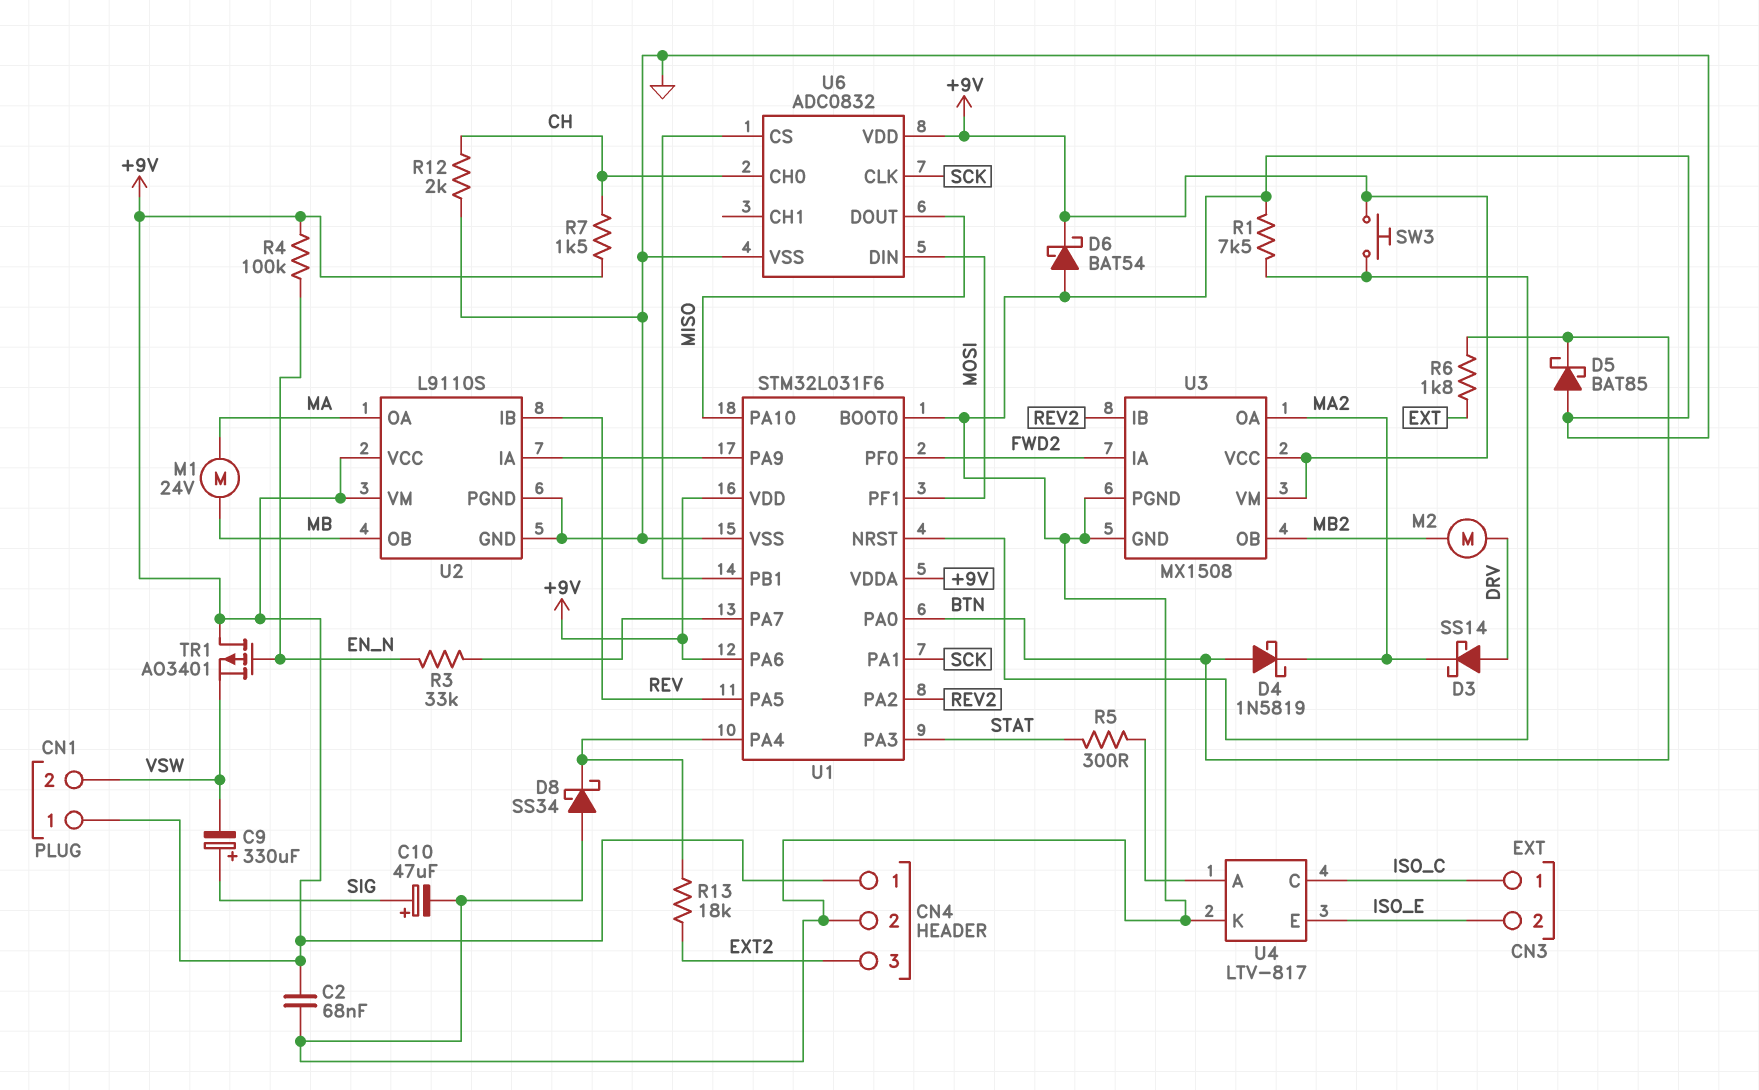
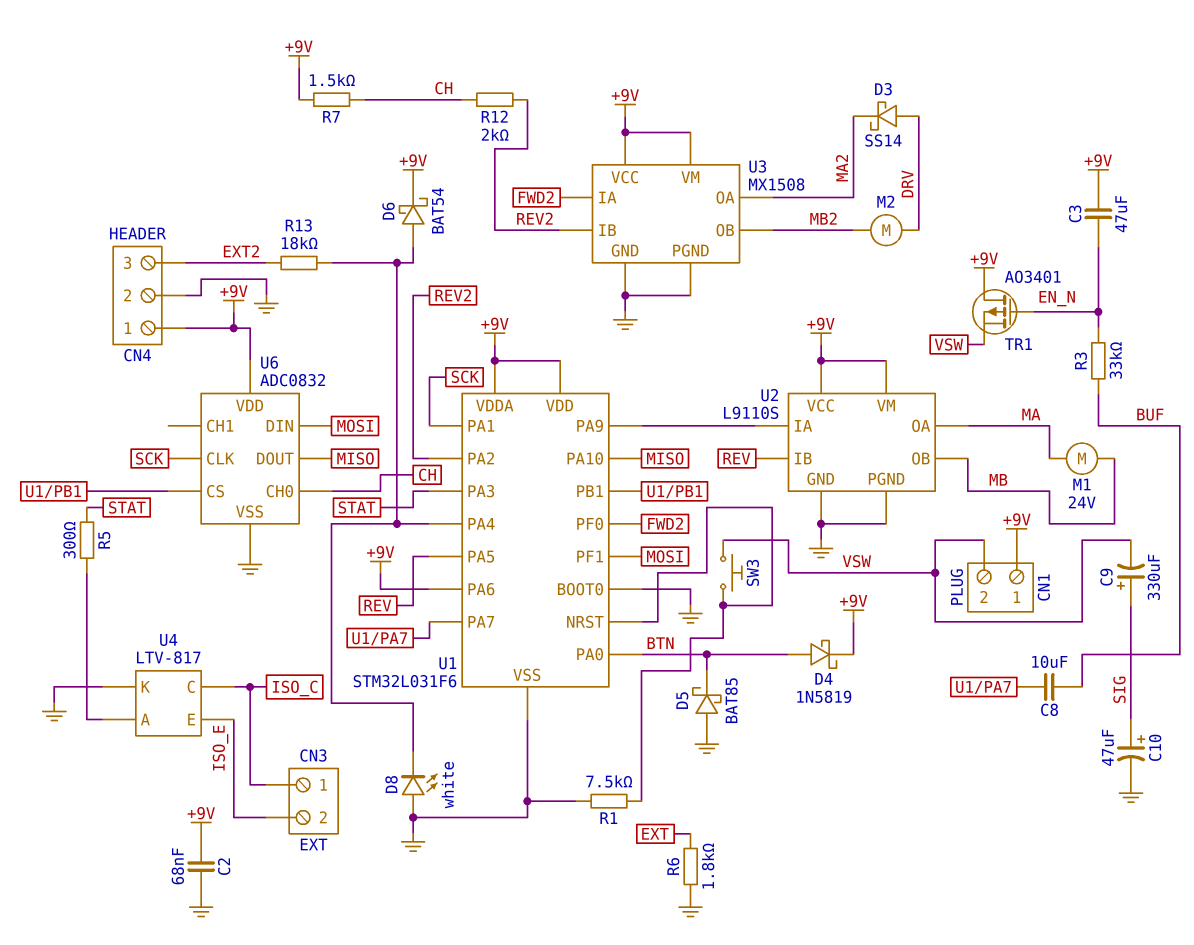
C3: none -> 47uF (+9V, EN_N)
C8: none -> 10uF (BUF, U1/PA7)
D4: schottky 1N5819 (A BTN, K MA2) -> schottky 1N5819 (A BTN, K +9V)
D6: schottky BAT54 (A GND, K +9V) -> schottky BAT54 (A U1/PA4, K +9V)
D8: schottky SS34 (A GND, K U1/PA4) -> LED white (A GND, K U1/PA4)
R3: 33k (EN_N, U1/PA7) -> 33k (BUF, EN_N)
R4: 100k (+9V, EN_N) -> none
R6: 1.8k (BTN, EXT) -> 1.8k (EXT, GND)
R12: 2k (CH, GND) -> 2k (CH, REV2)
SW3: button (+9V, U1/NRST) -> button (U1/NRST, VSW)

